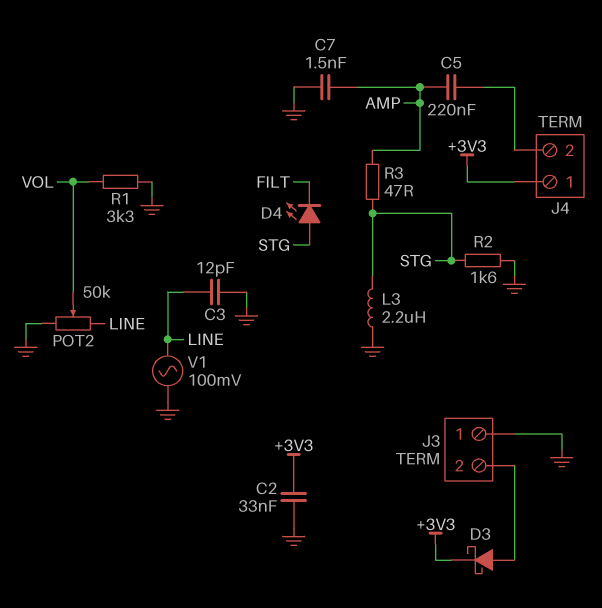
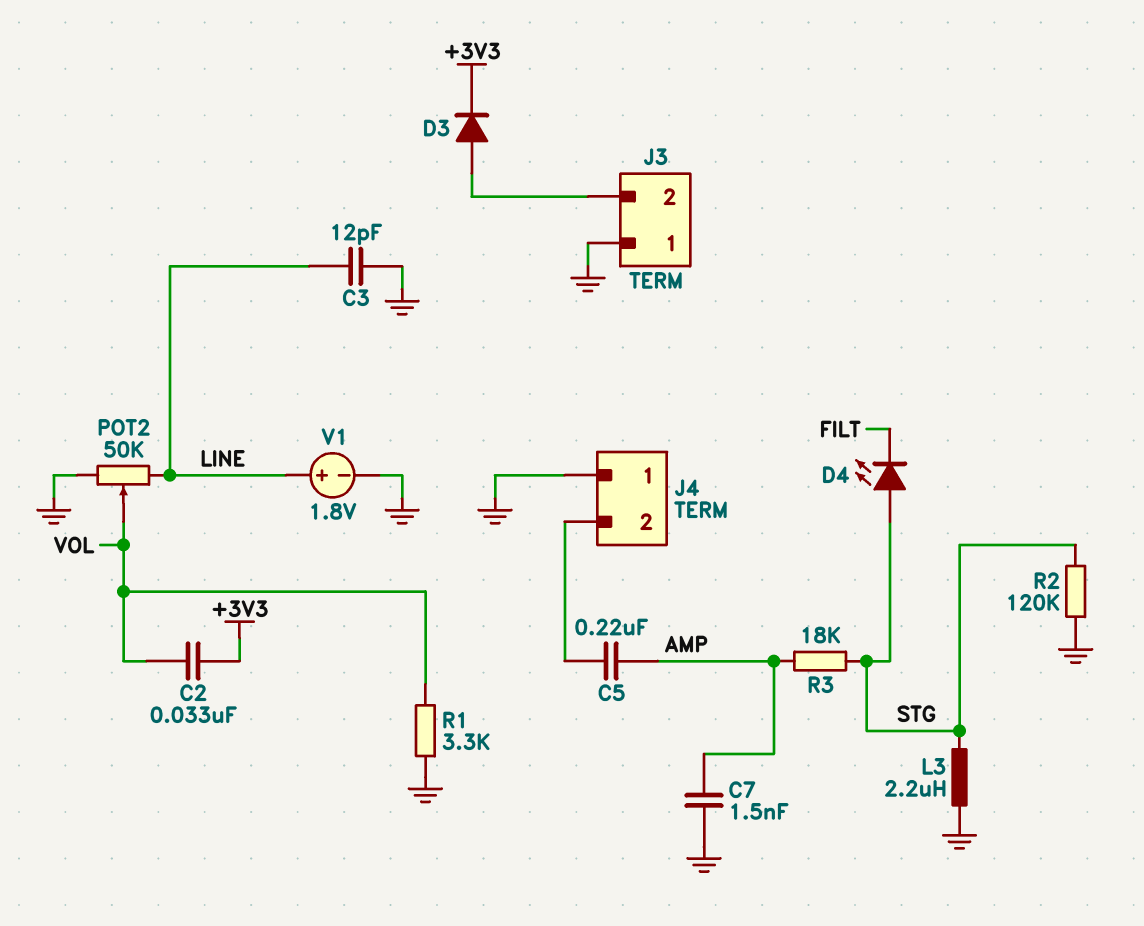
C2: 33nF (+3V3, GND) -> 33nF (+3V3, VOL)
D3: schottky (A J3/2, K +3V3) -> diode (A J3/2, K +3V3)
J4 pin 1: +3V3 -> GND
R2: 1.6k (GND, STG) -> 120k (GND, STG)
R3: 47 (AMP, STG) -> 18k (AMP, STG)
V1: AC 100mV (GND, LINE) -> 1.8V (plus LINE, minus GND)

